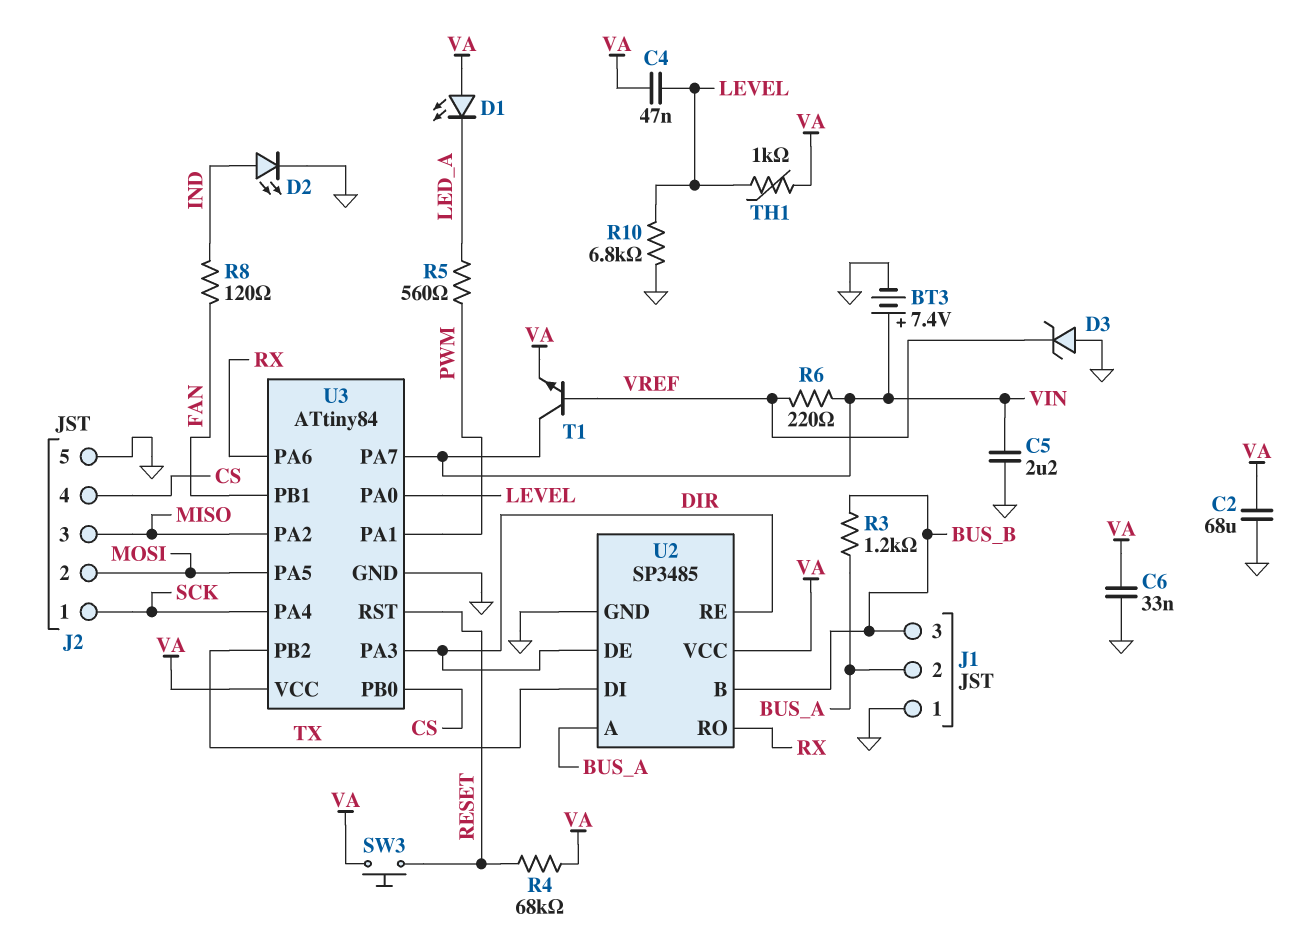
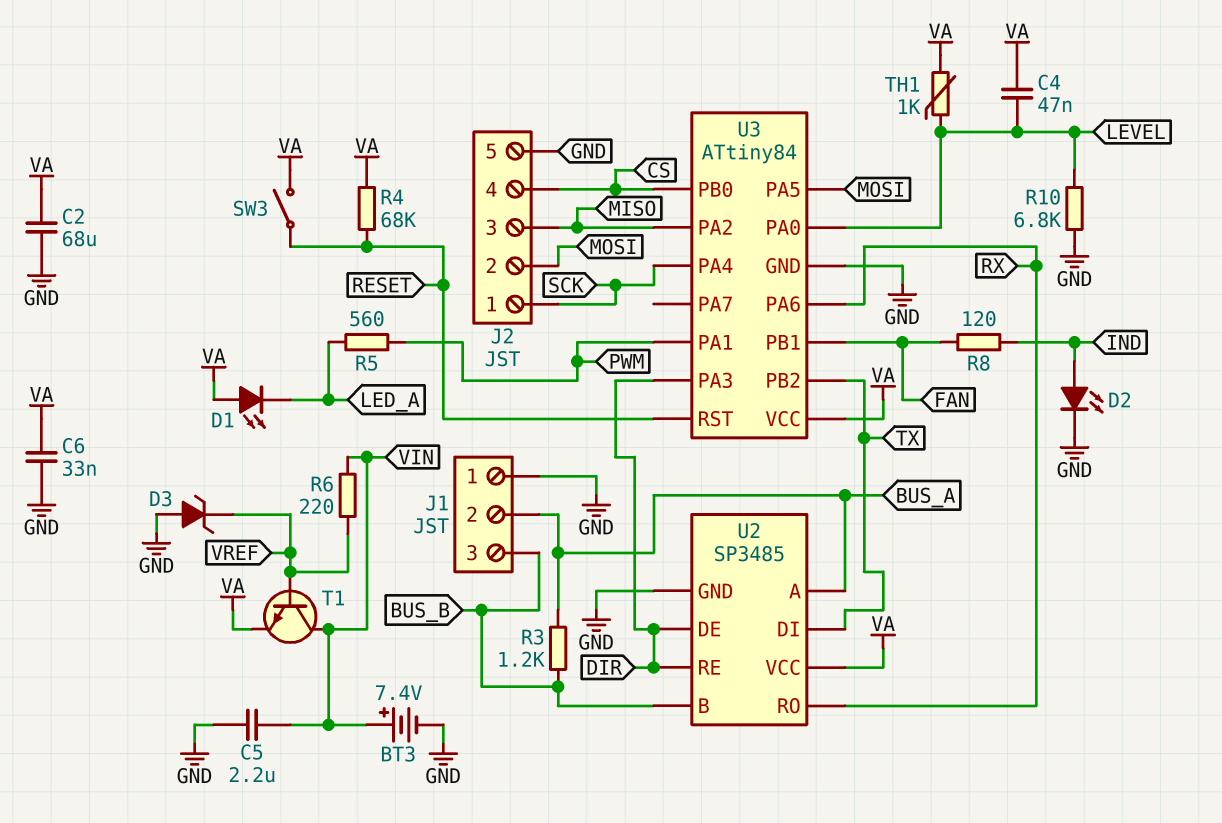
SW3: button (RESET, VA) -> switch (RESET, VA)
U3 pin PA7: VIN -> none

